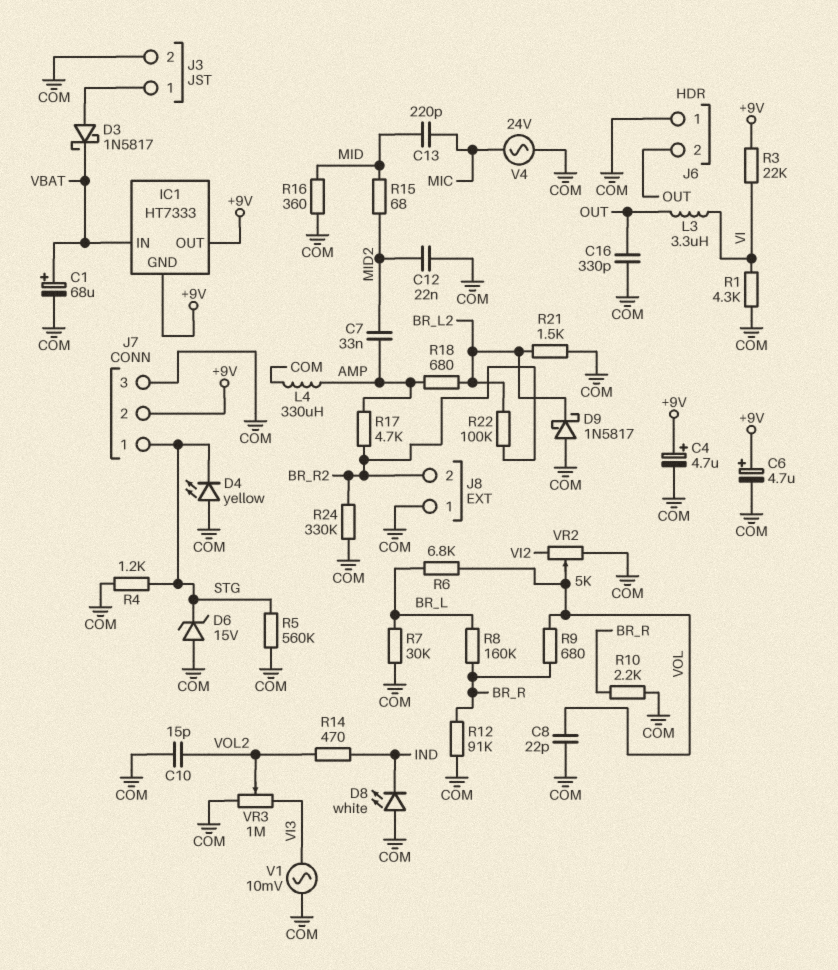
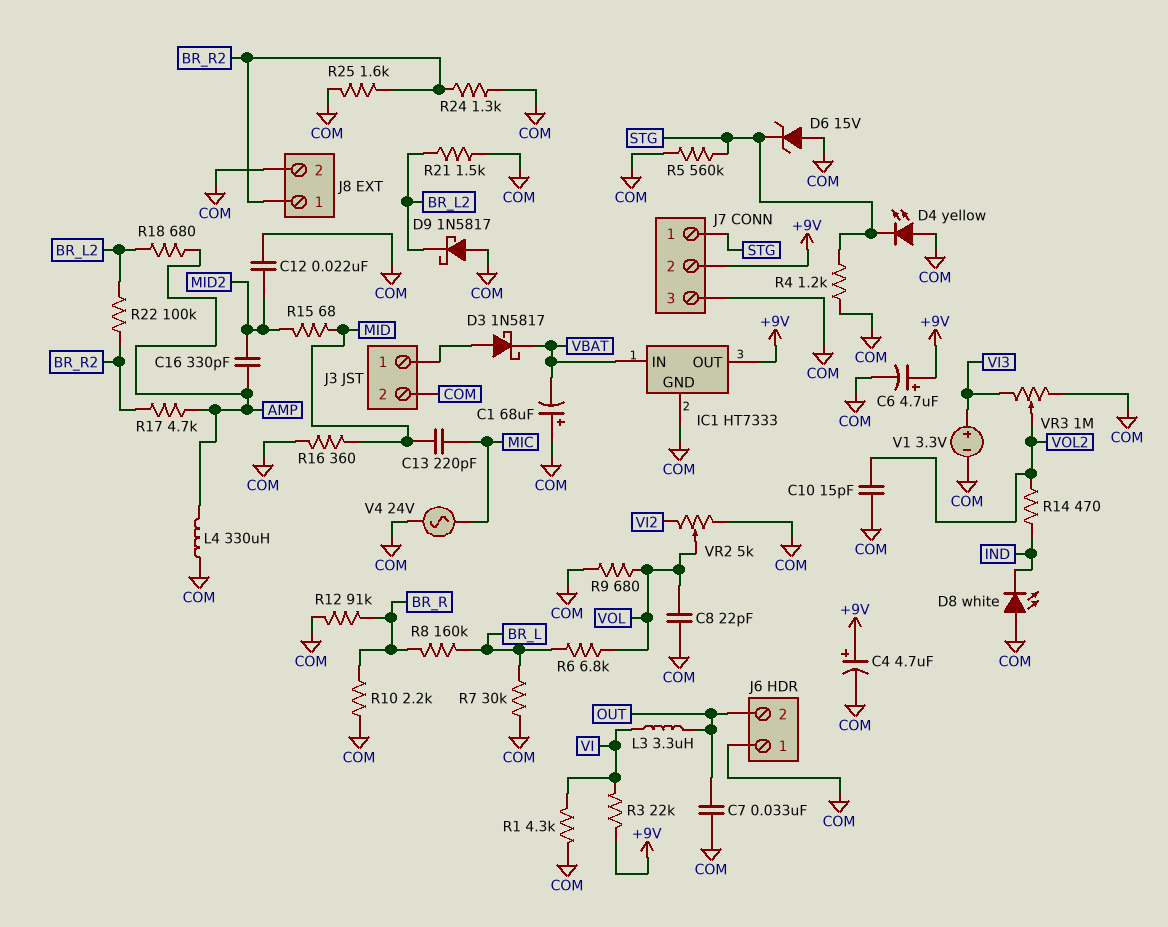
C1: 68uF (plus VBAT, minus COM) -> 68uF (plus COM, minus VBAT)
C7: 33nF (AMP, MID2) -> 33nF (COM, OUT)
C16: 330pF (COM, OUT) -> 330pF (AMP, MID2)
IC1 pin GND: +9V -> COM
J8 pin 1: COM -> BR_R2
J8 pin 2: BR_R2 -> COM
R9: 680 (BR_R, VOL) -> 680 (COM, VOL)
R24: 330k (BR_R2, COM) -> 1.3k (BR_R2, COM)
R25: none -> 1.6k (BR_R2, COM)
V1: AC 10mV (COM, VI3) -> 3.3V (plus VI3, minus COM)

